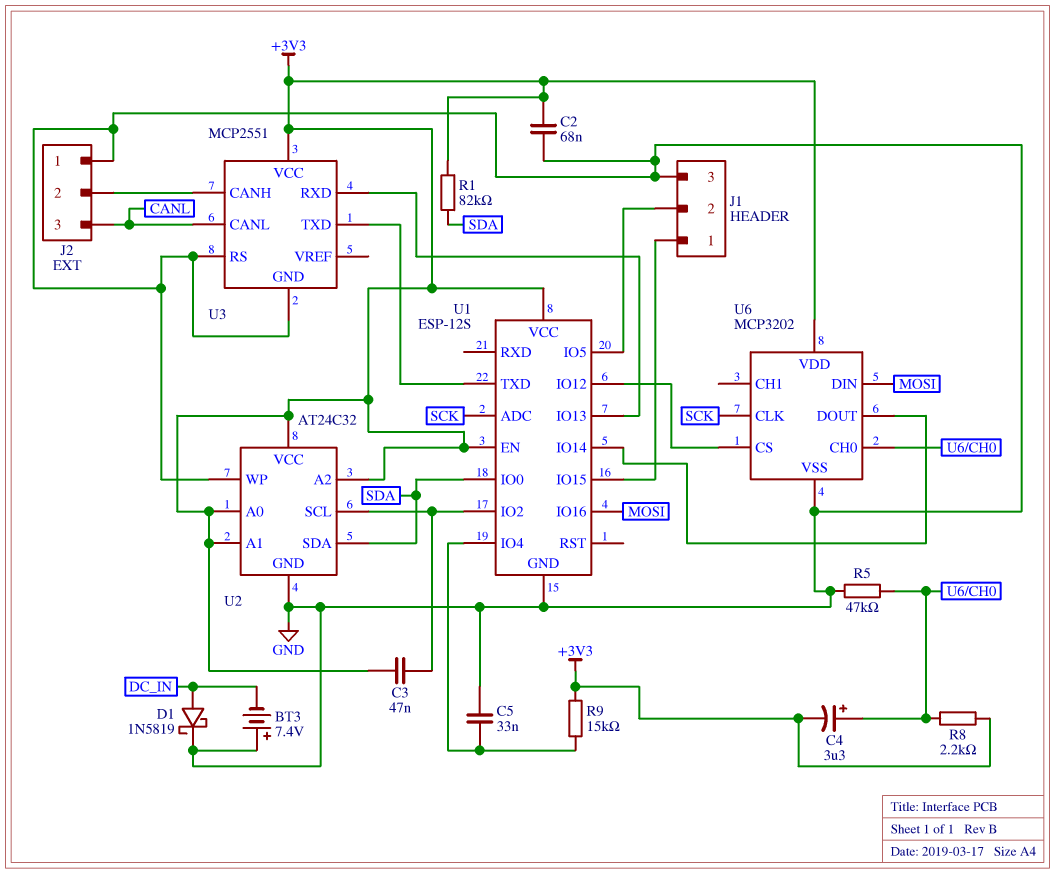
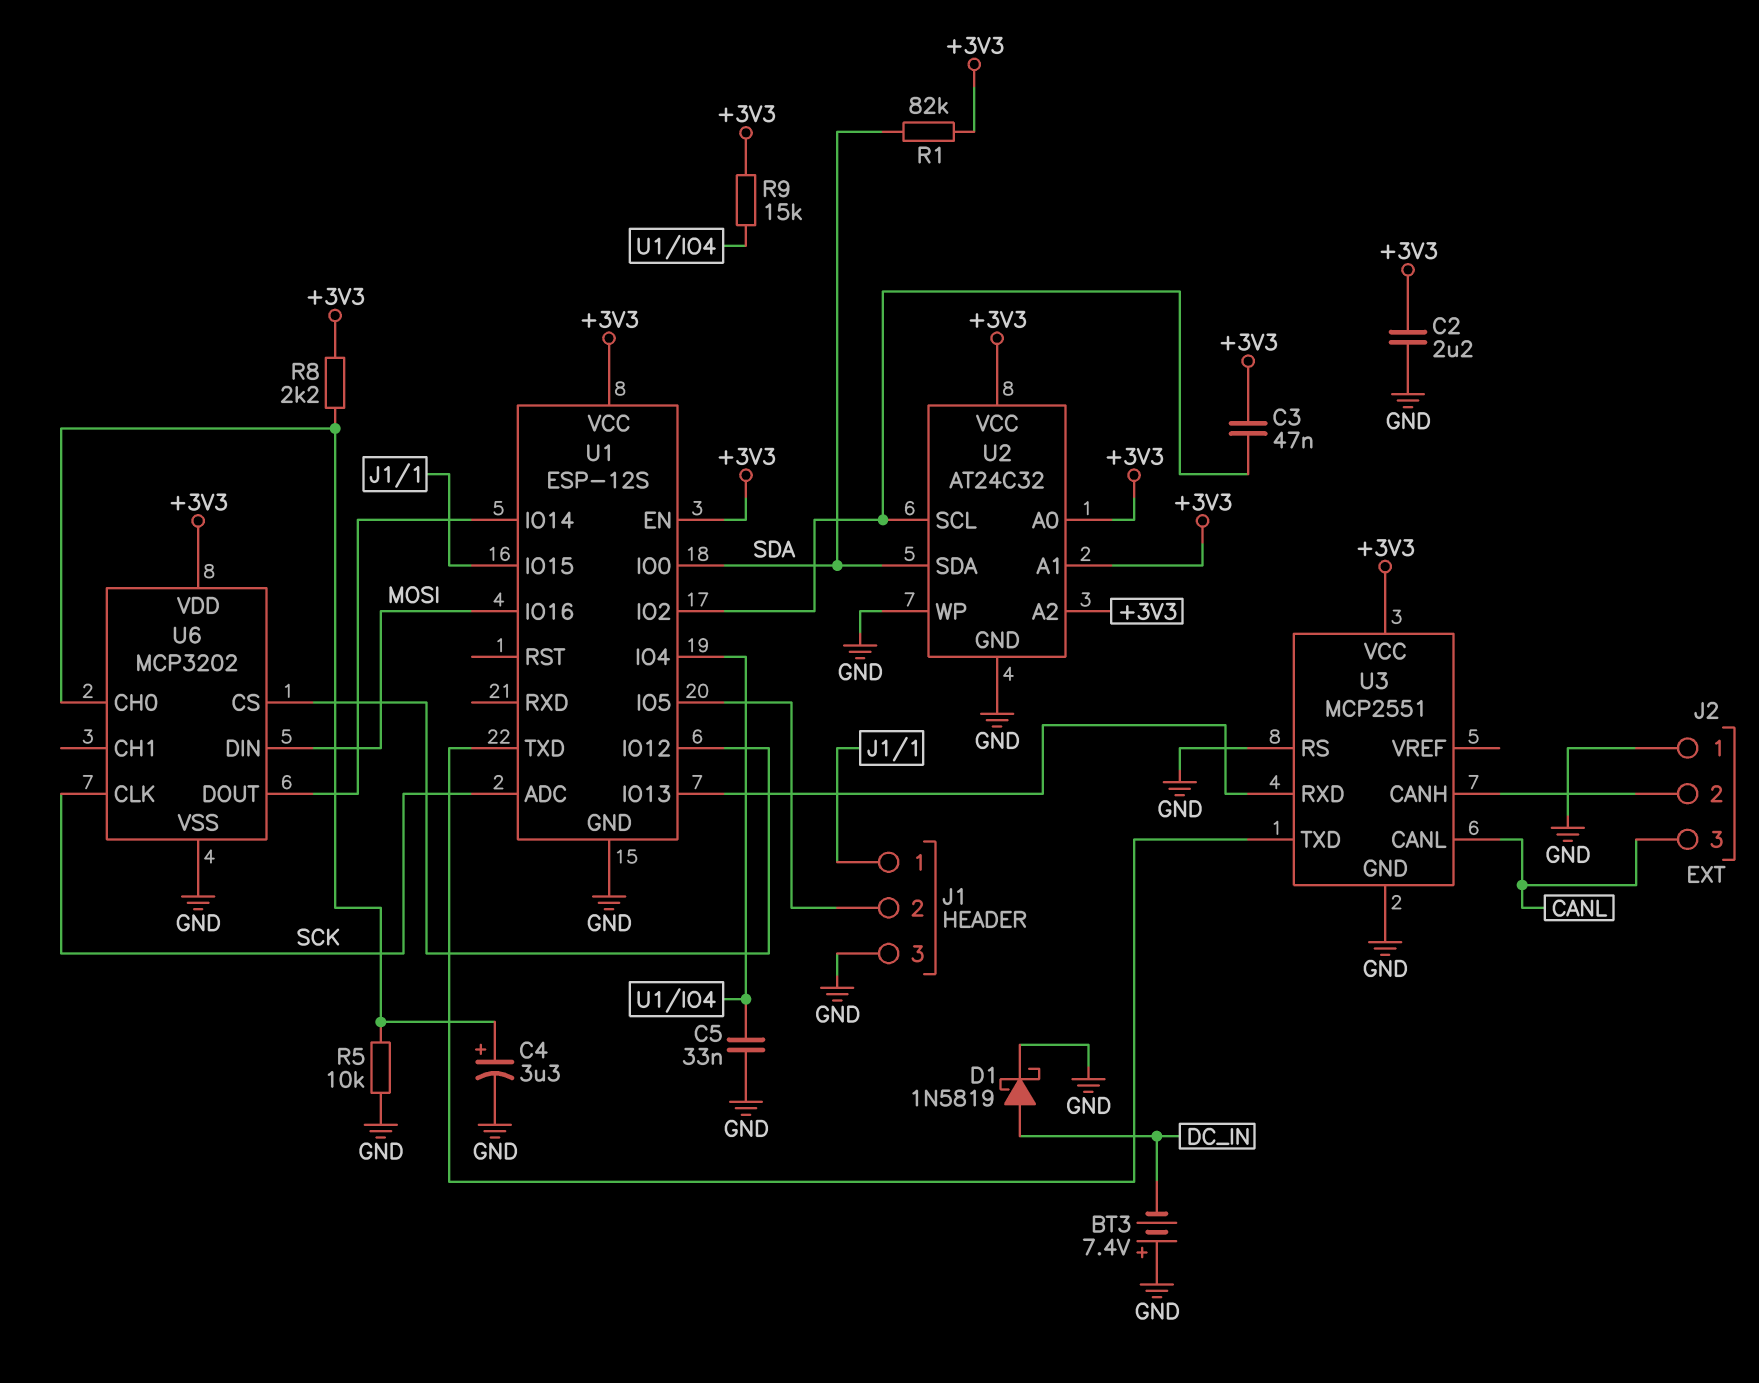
C2: 68nF (+3V3, GND) -> 2.2uF (+3V3, GND)
C4: 3.3uF (plus U6/CH0, minus +3V3) -> 3.3uF (plus U6/CH0, minus GND)
R5: 47k (GND, U6/CH0) -> 10k (GND, U6/CH0)

